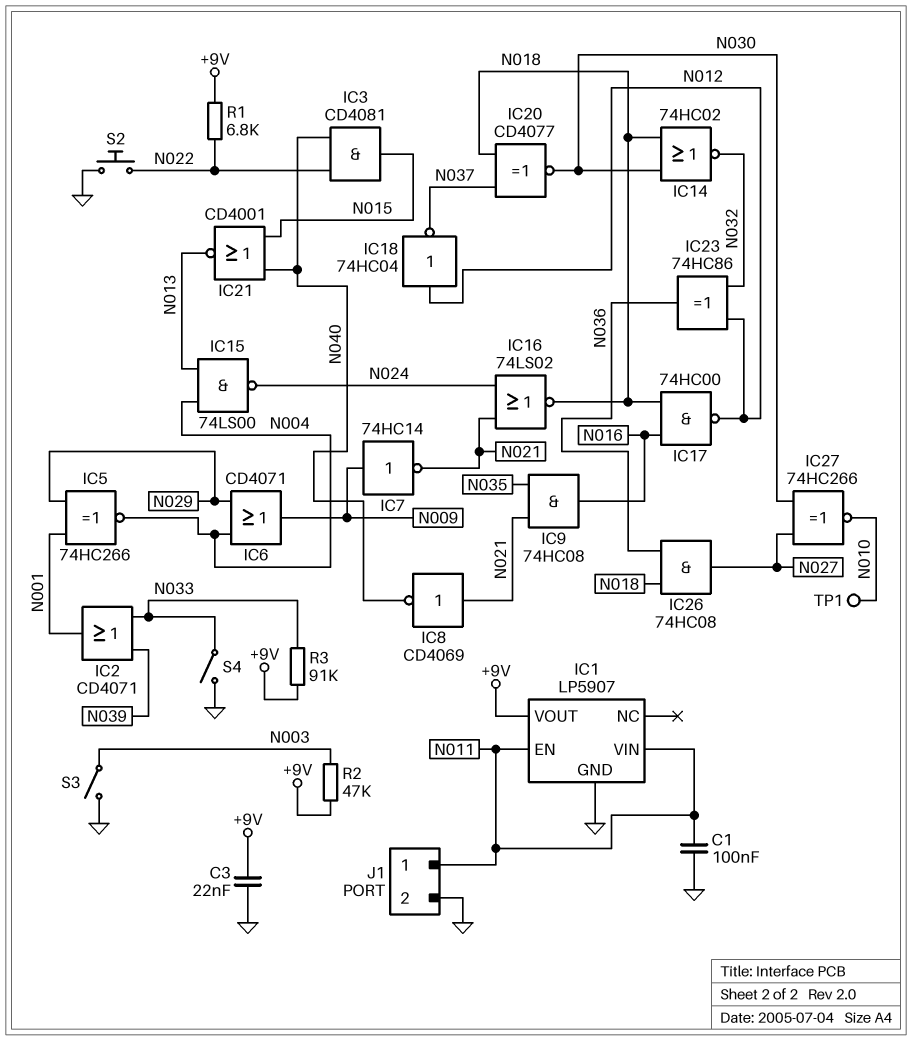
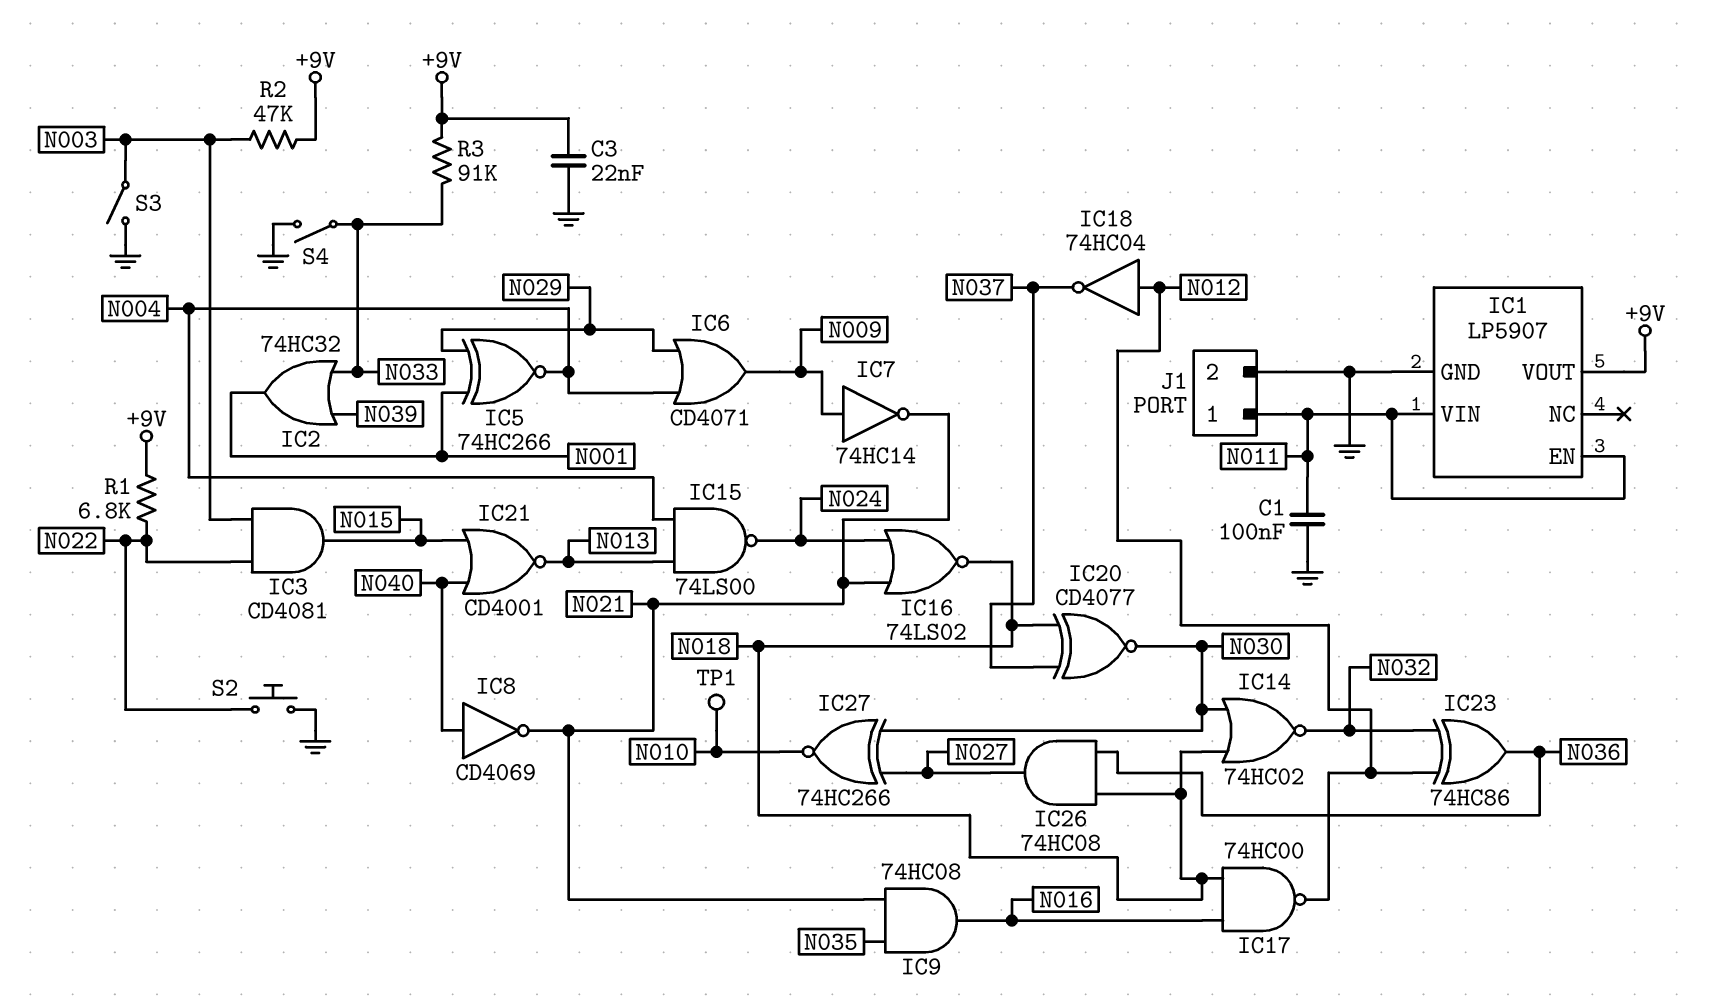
IC2: OR CD4071 (in N033, in N039, out N001) -> OR 74HC32 (in N033, in N039, out N001)
IC3: AND CD4081 (in N022, in N040, out N015) -> AND CD4081 (in N003, in N022, out N015)
IC8: NOT CD4069 (in N021, out N040) -> NOT CD4069 (in N040, out N021)

